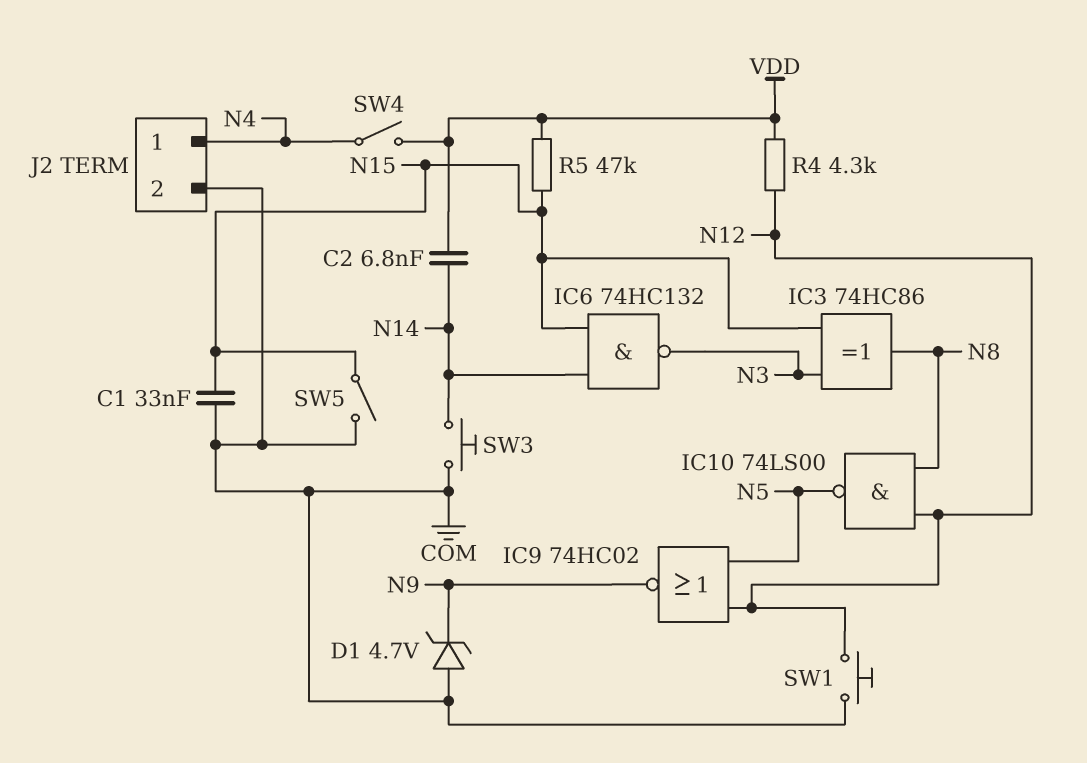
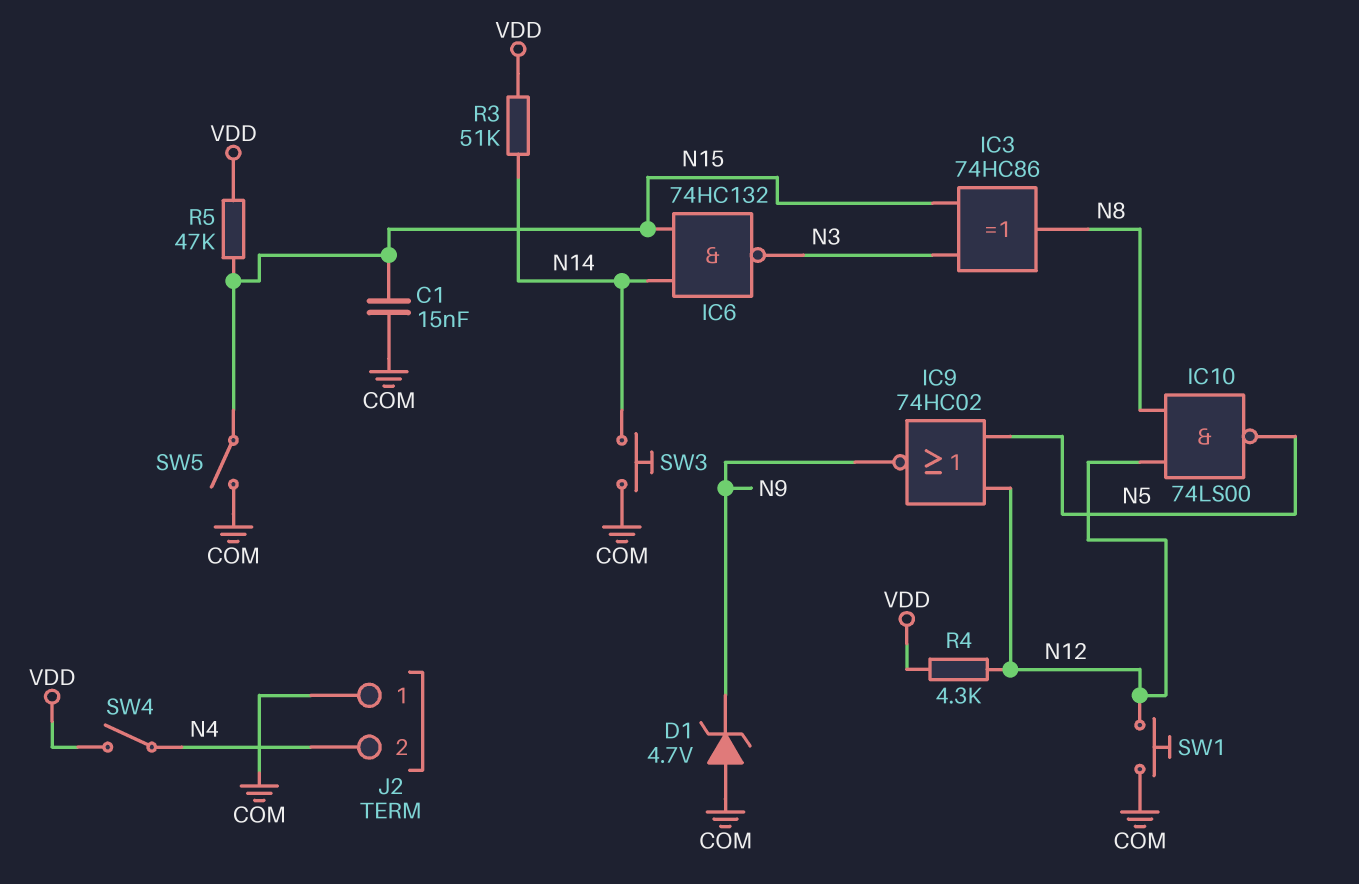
C1: 33nF (COM, N15) -> 15nF (COM, N15)
C2: 6.8nF (N14, VDD) -> none
J2 pin 1: N4 -> COM
J2 pin 2: COM -> N4
R3: none -> 51k (N14, VDD)

